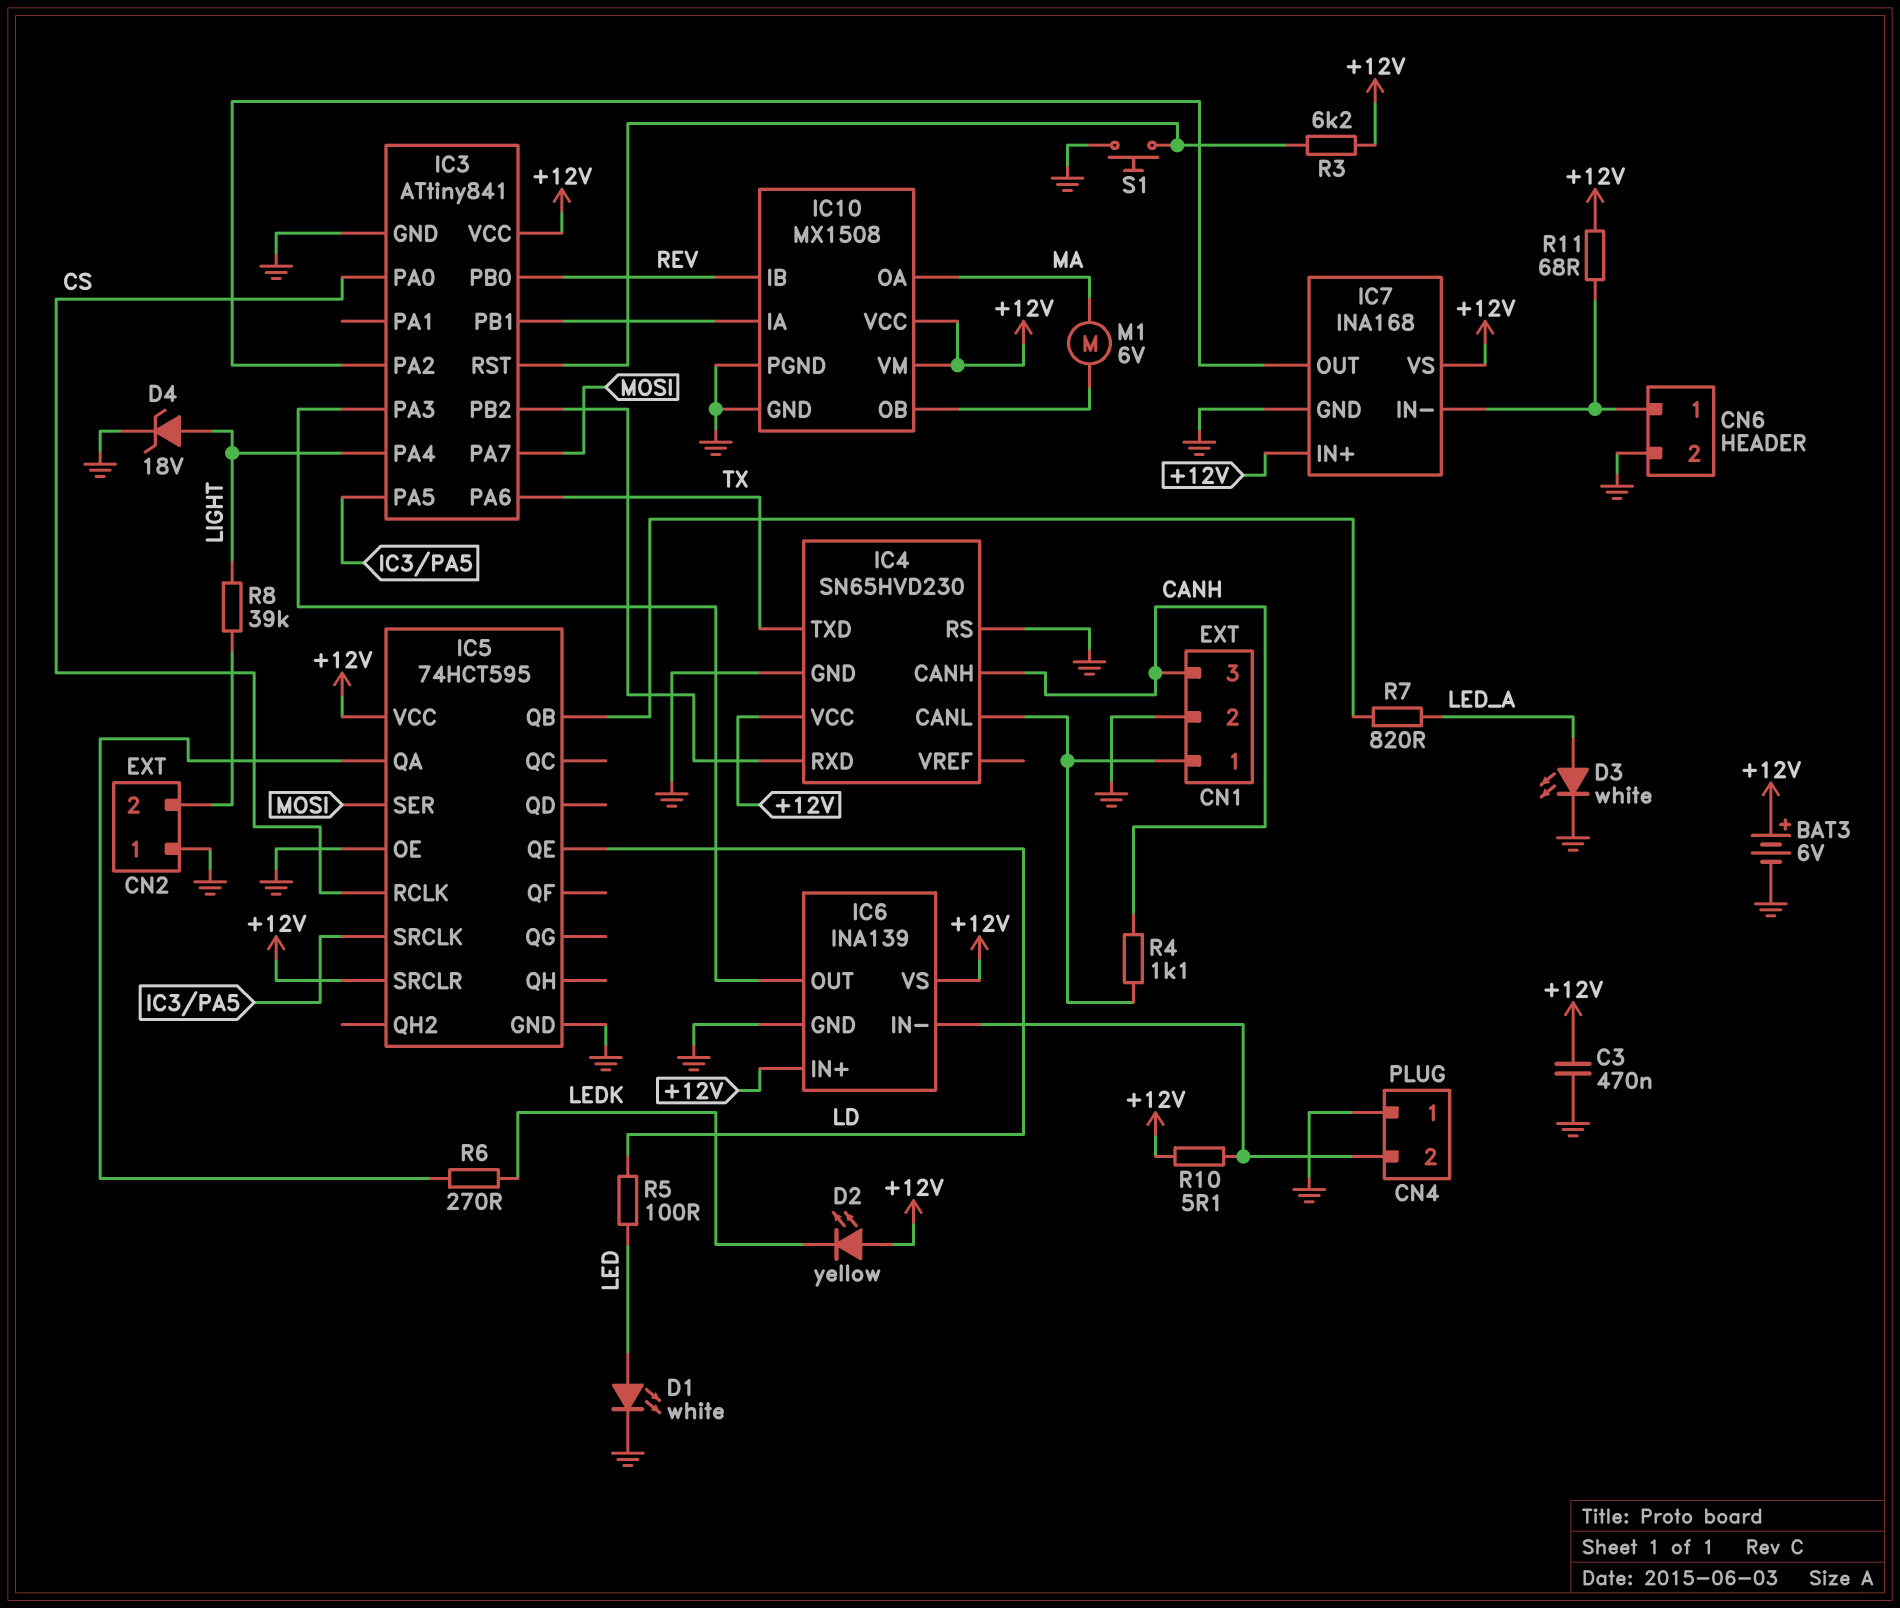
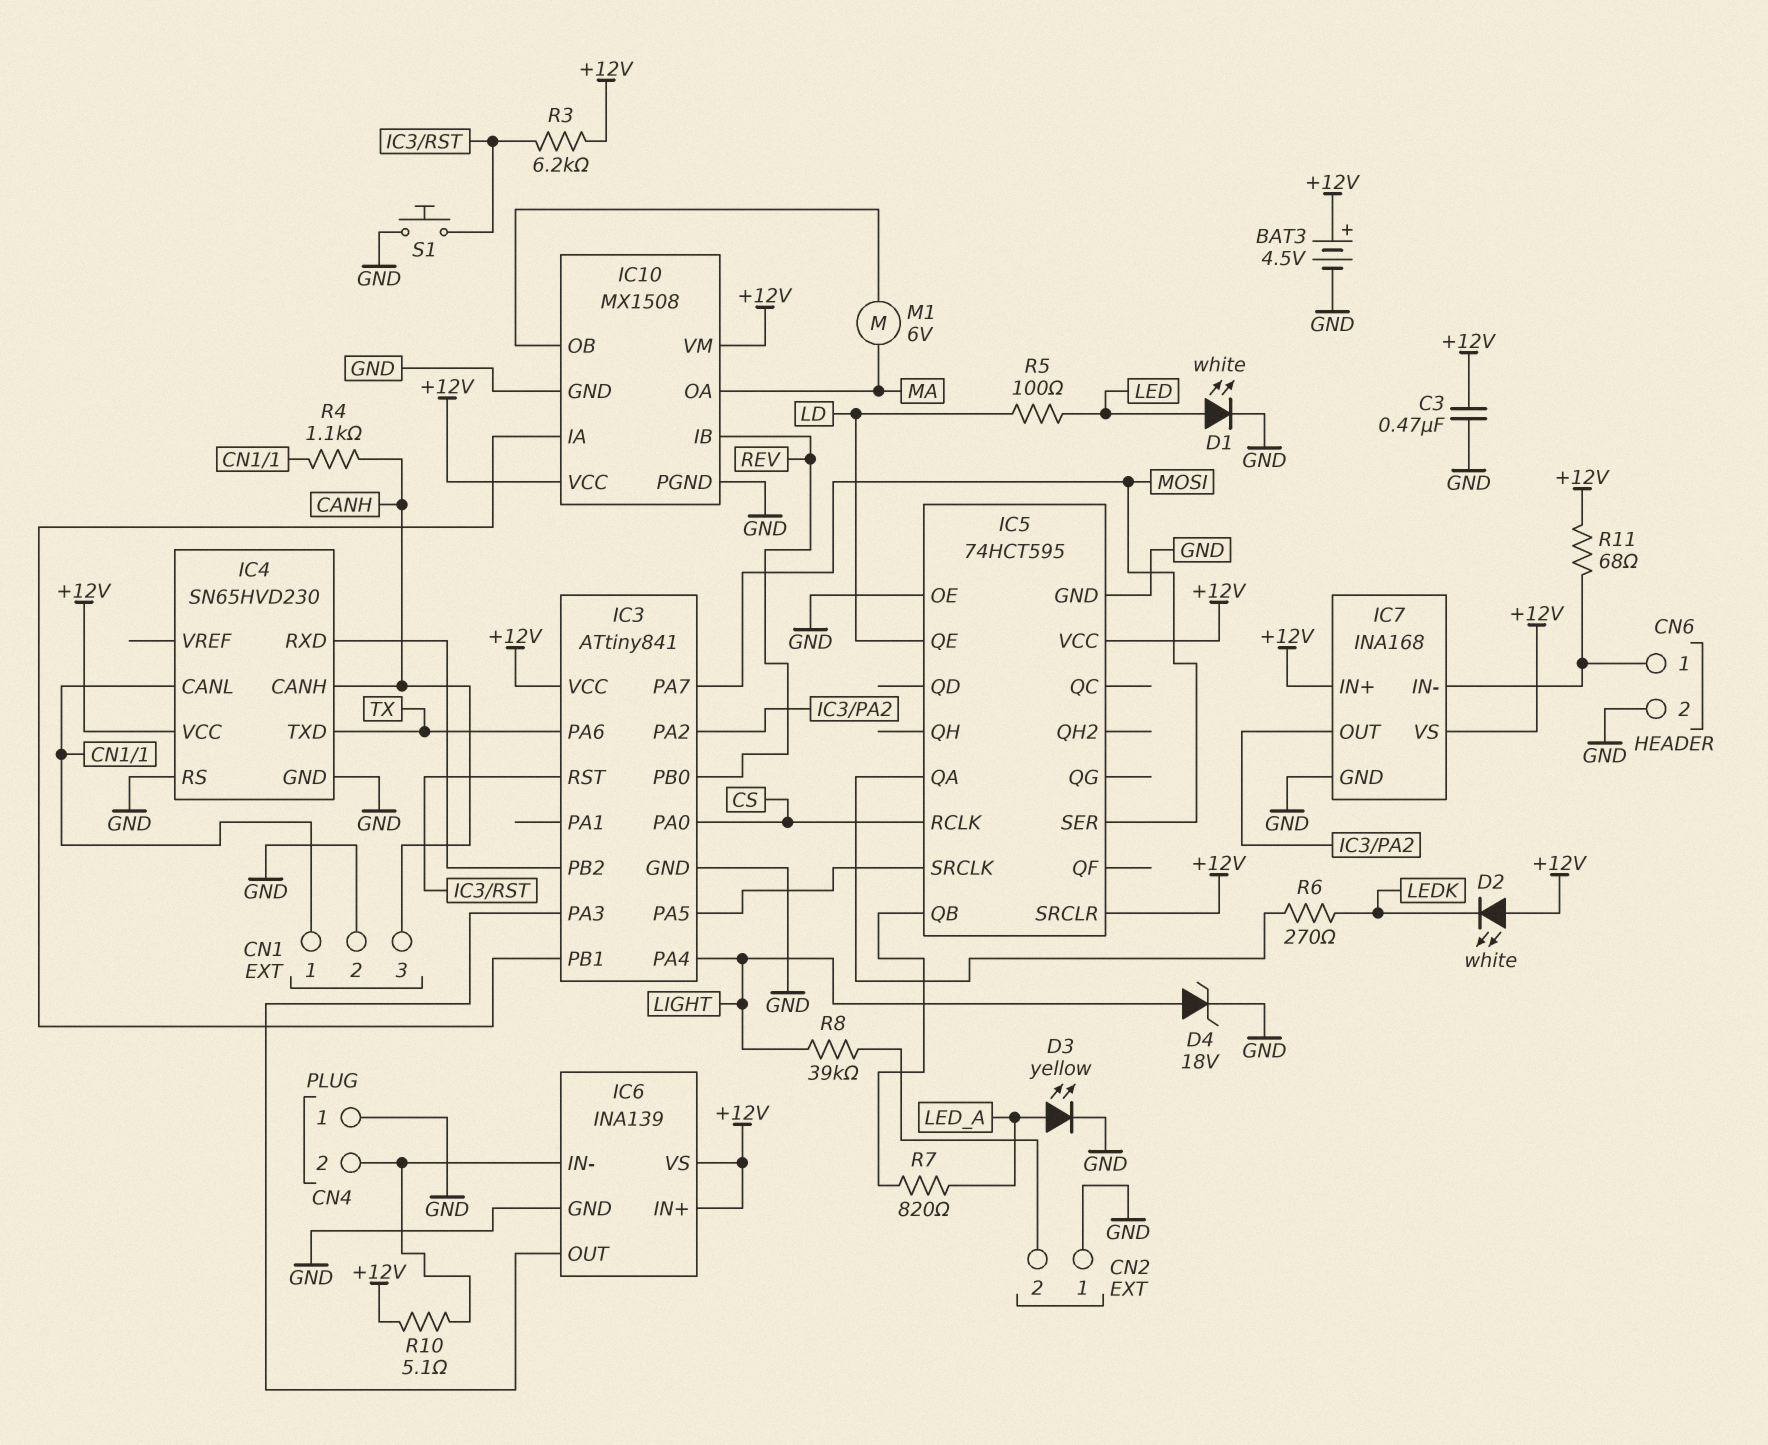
BAT3: 6V (plus +12V, minus GND) -> 4.5V (plus +12V, minus GND)
D2: LED yellow (A +12V, K LEDK) -> LED white (A +12V, K LEDK)
D3: LED white (A LED_A, K GND) -> LED yellow (A LED_A, K GND)

